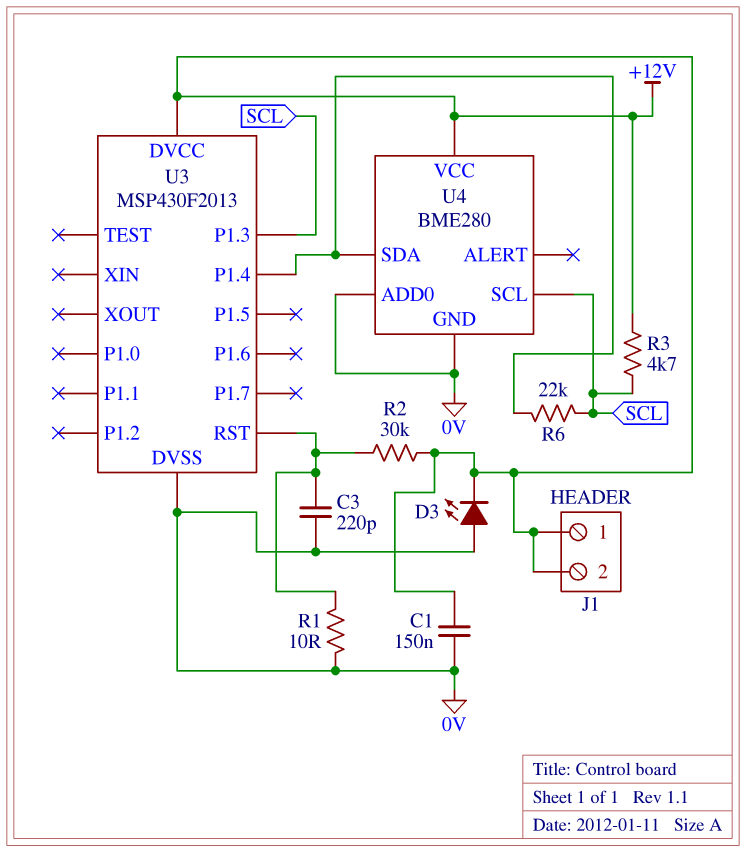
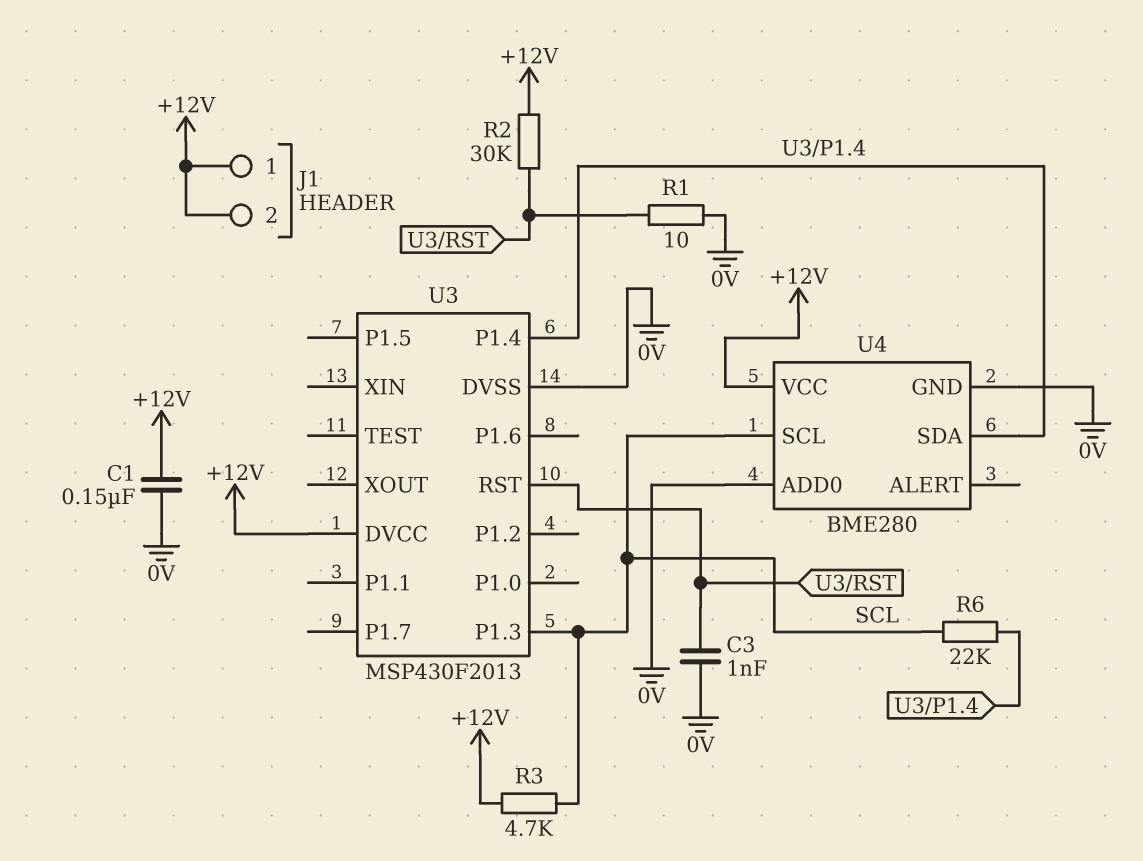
C3: 220pF (0V, U3/RST) -> 1nF (0V, U3/RST)
D3: LED (A 0V, K +12V) -> none

